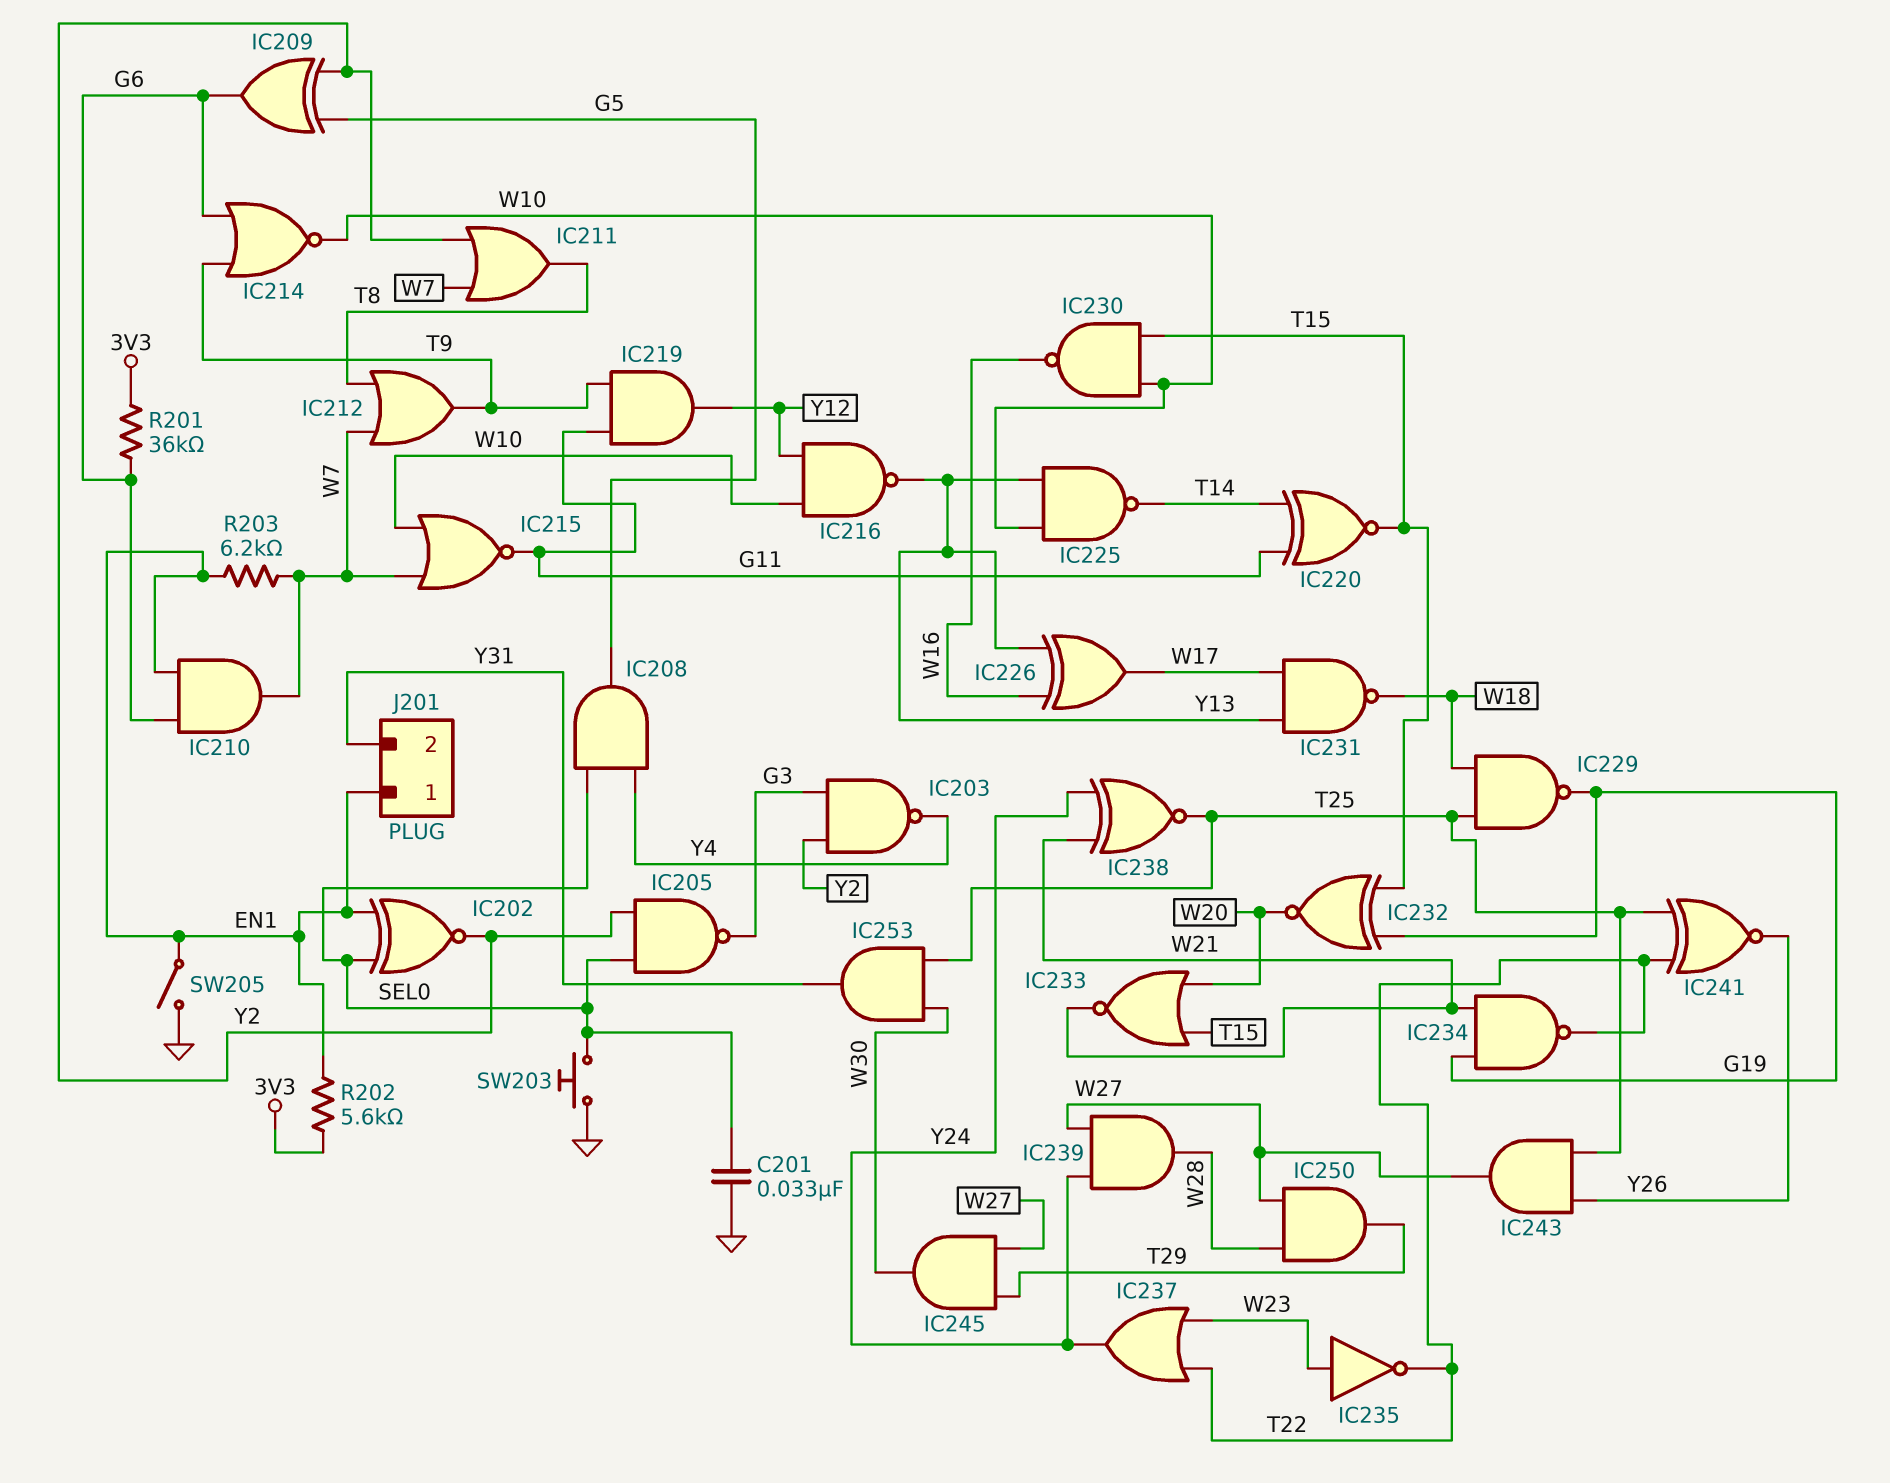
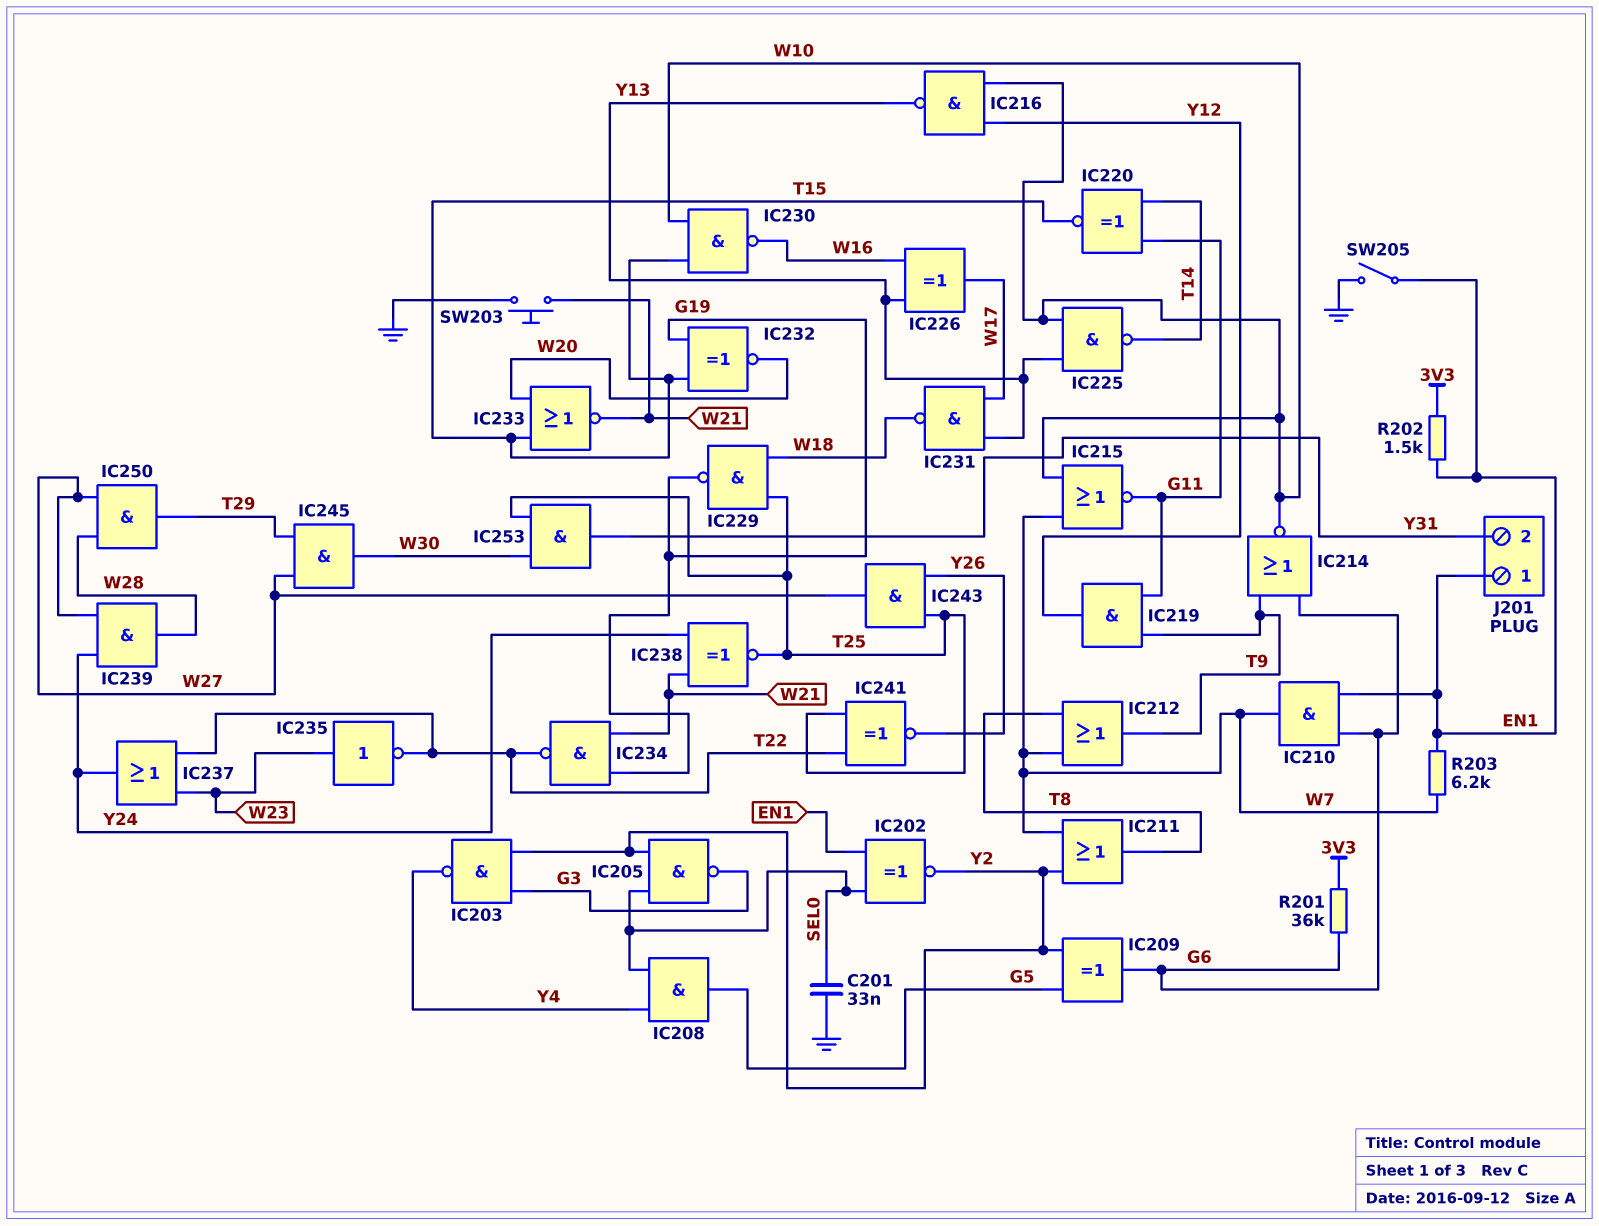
R202: 5.6k (3V3, EN1) -> 1.5k (3V3, EN1)
SW203: button (GND, SEL0) -> button (GND, W21)

